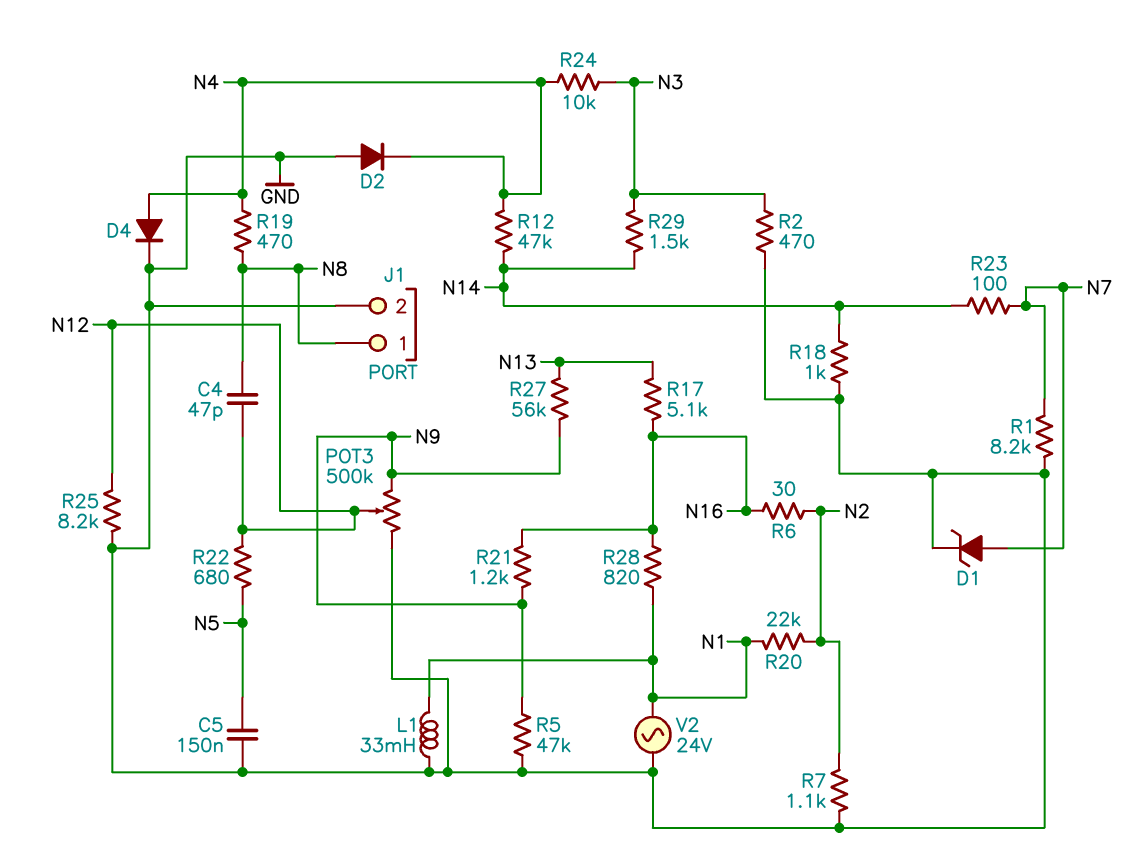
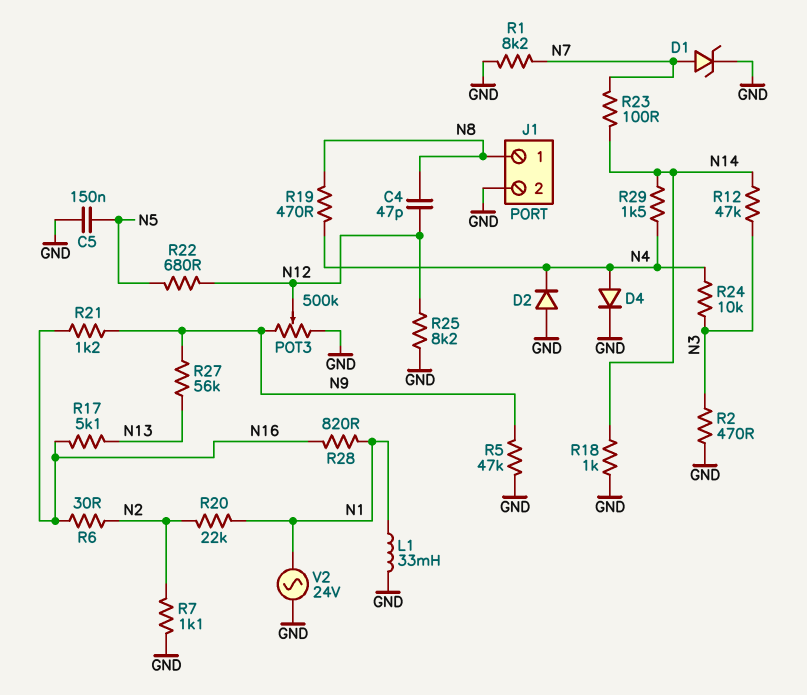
R12: 47k (N4, N14) -> 47k (N3, N14)
R29: 1.5k (N3, N14) -> 1.5k (N4, N14)

